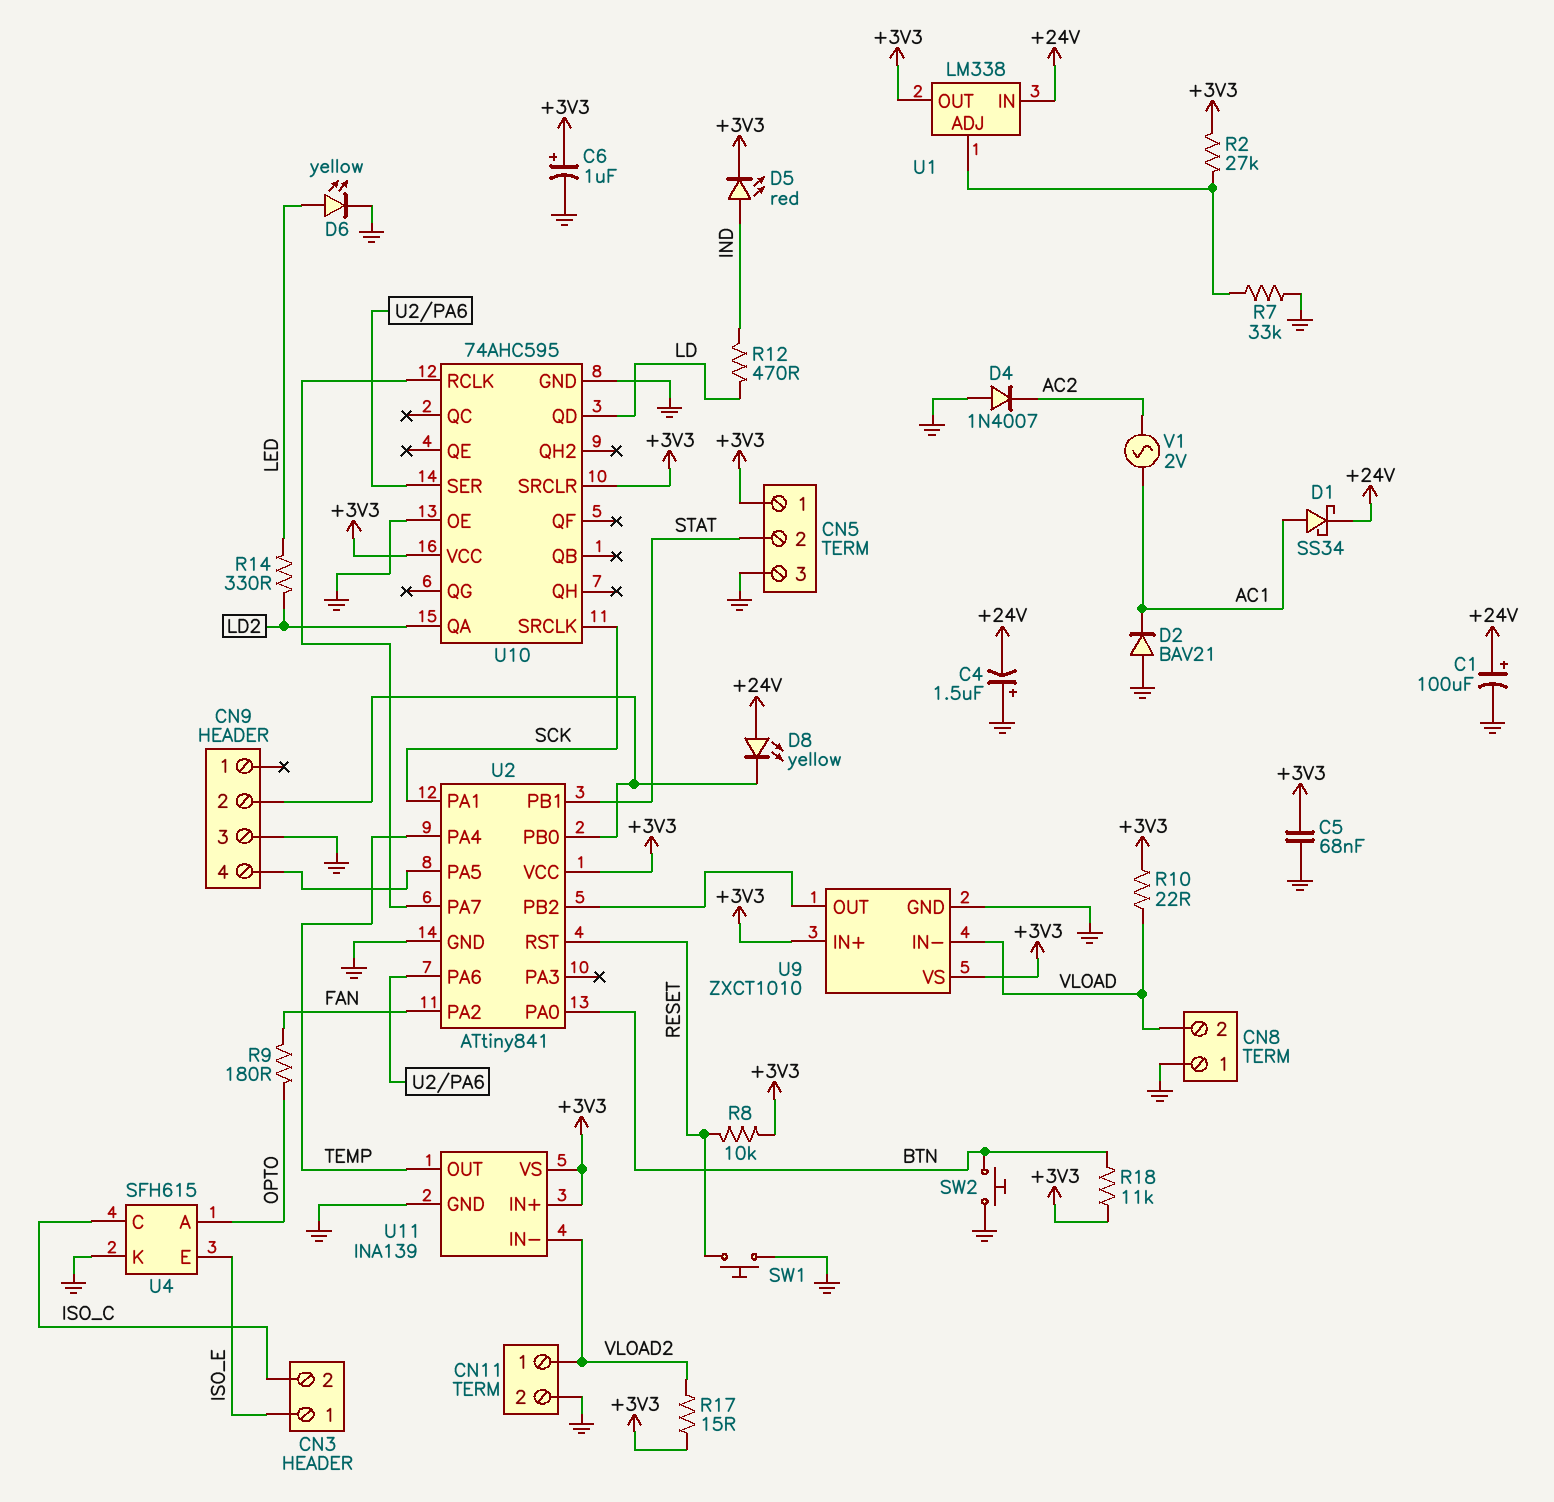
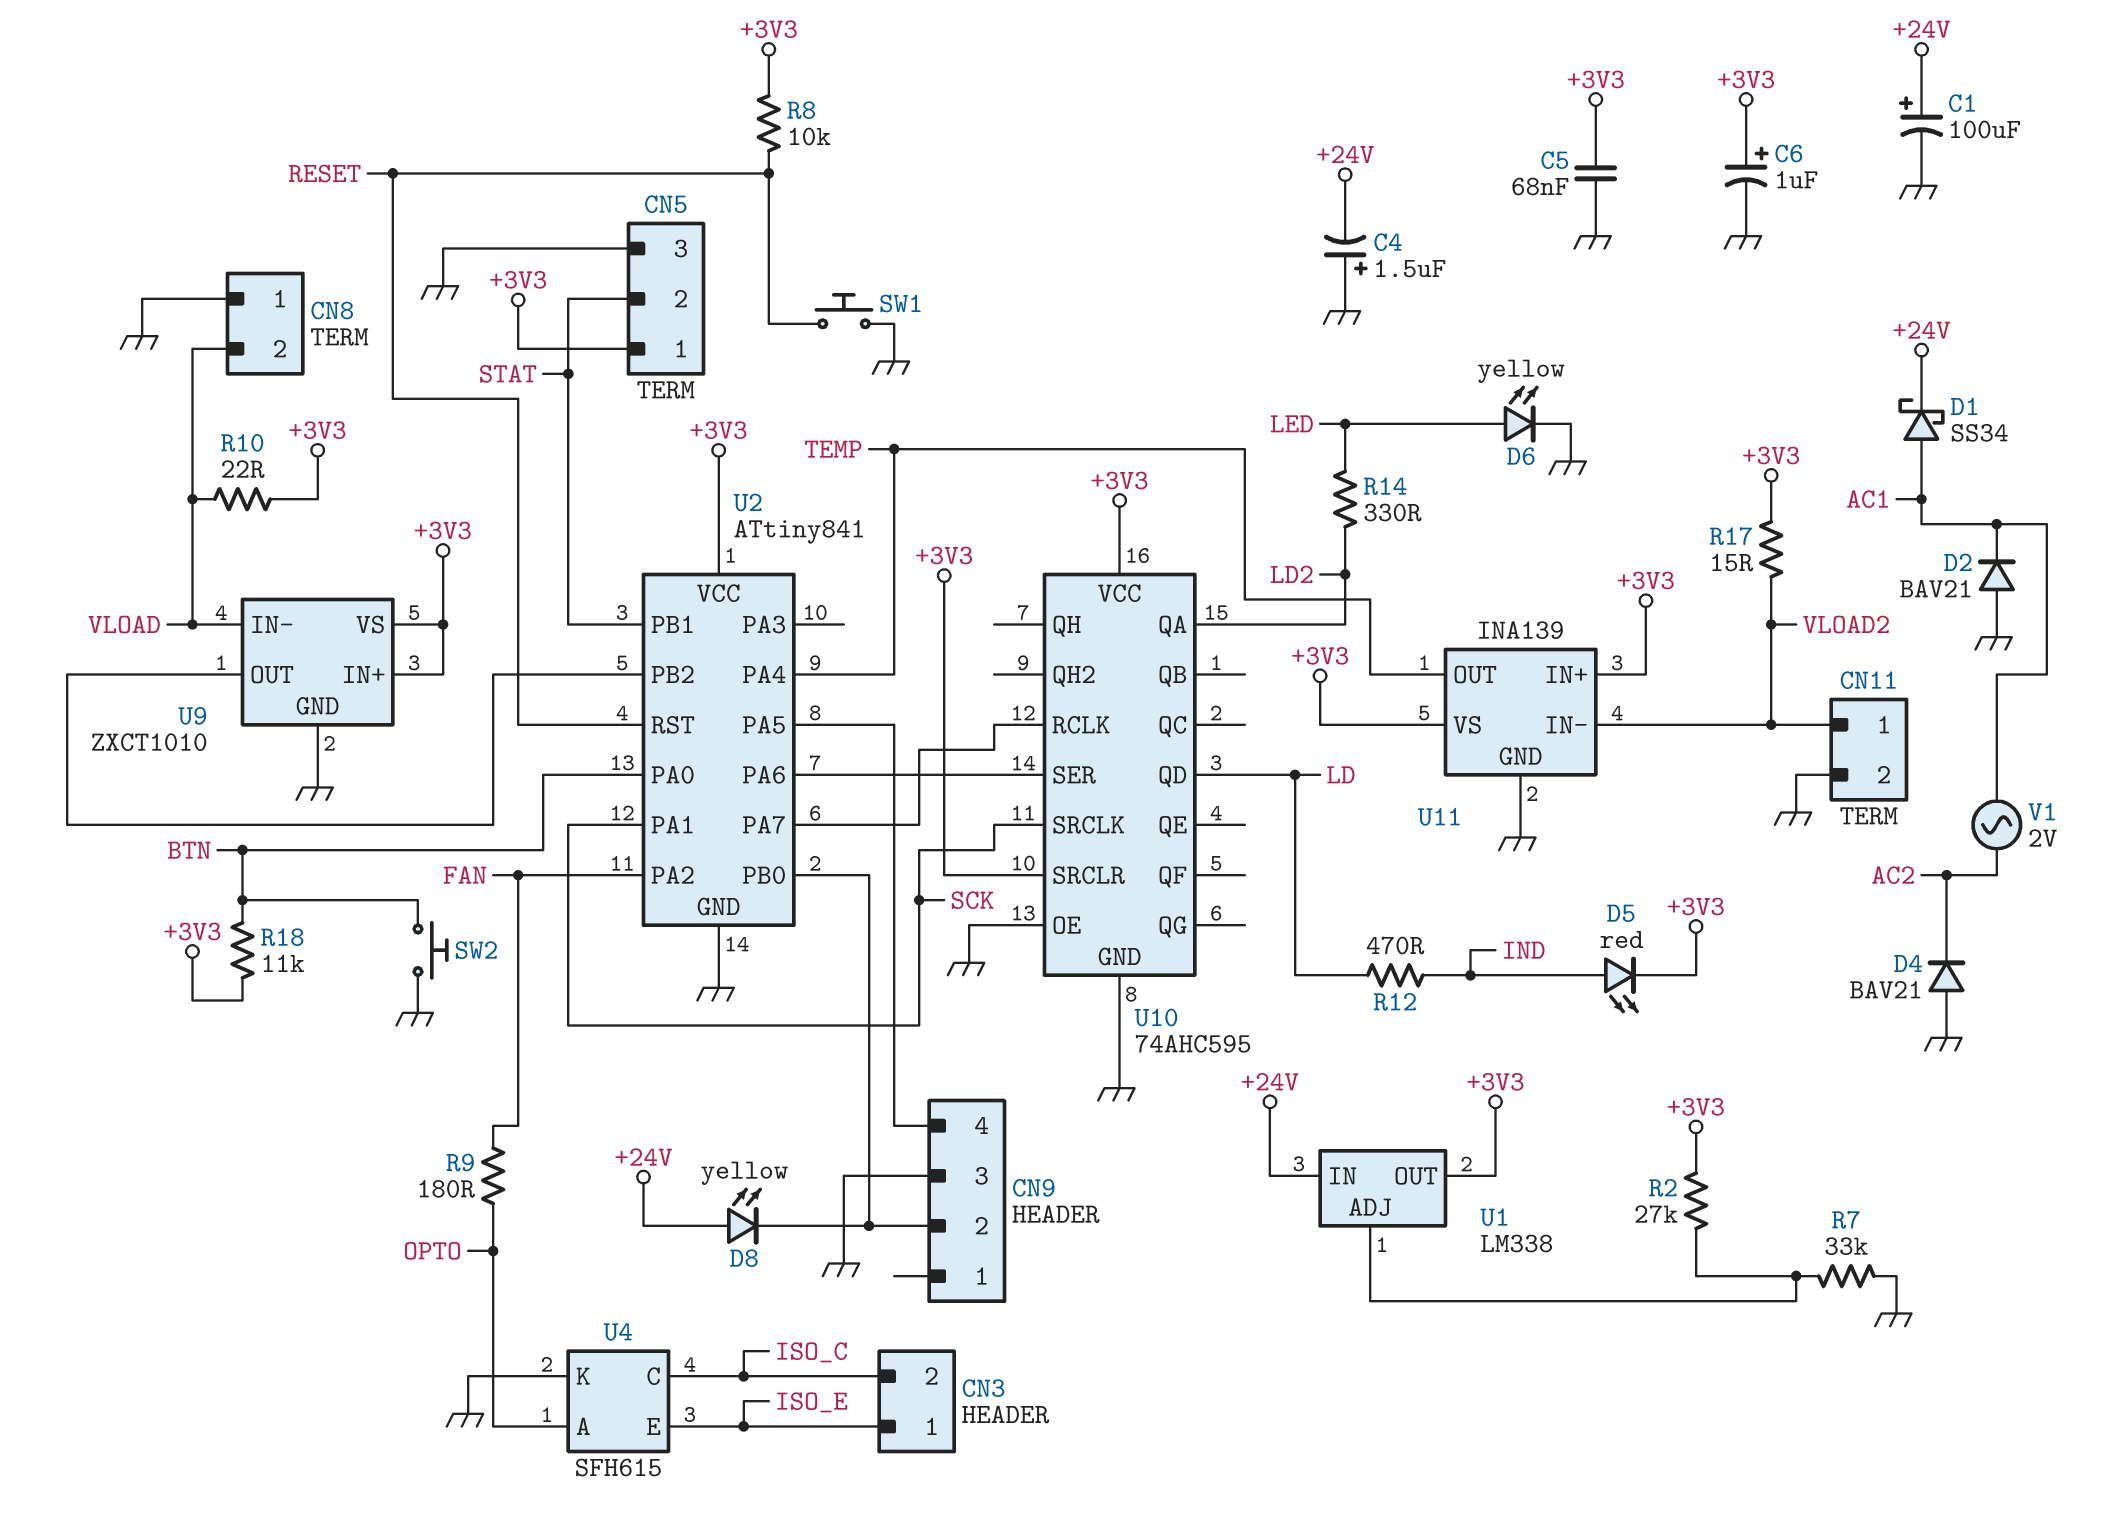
D4: diode 1N4007 (A GND, K AC2) -> diode BAV21 (A GND, K AC2)

